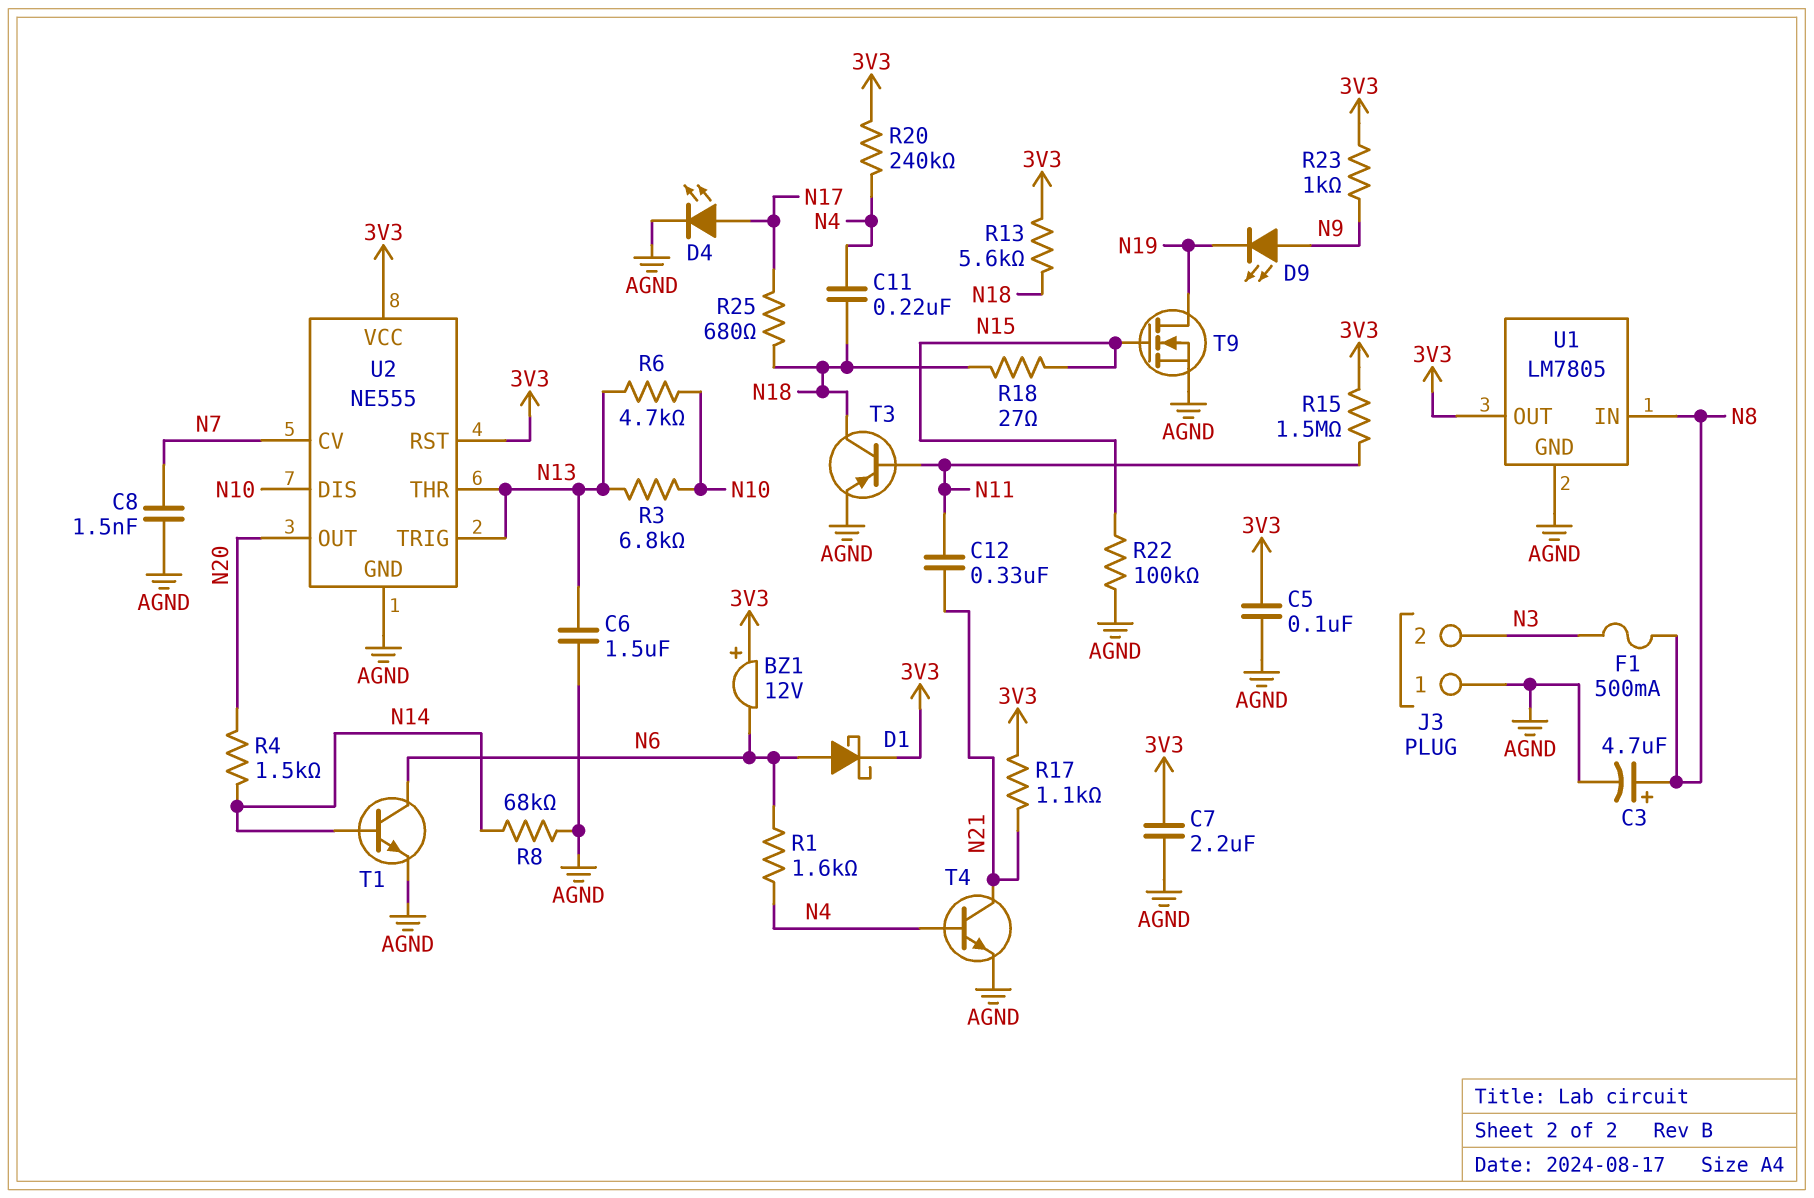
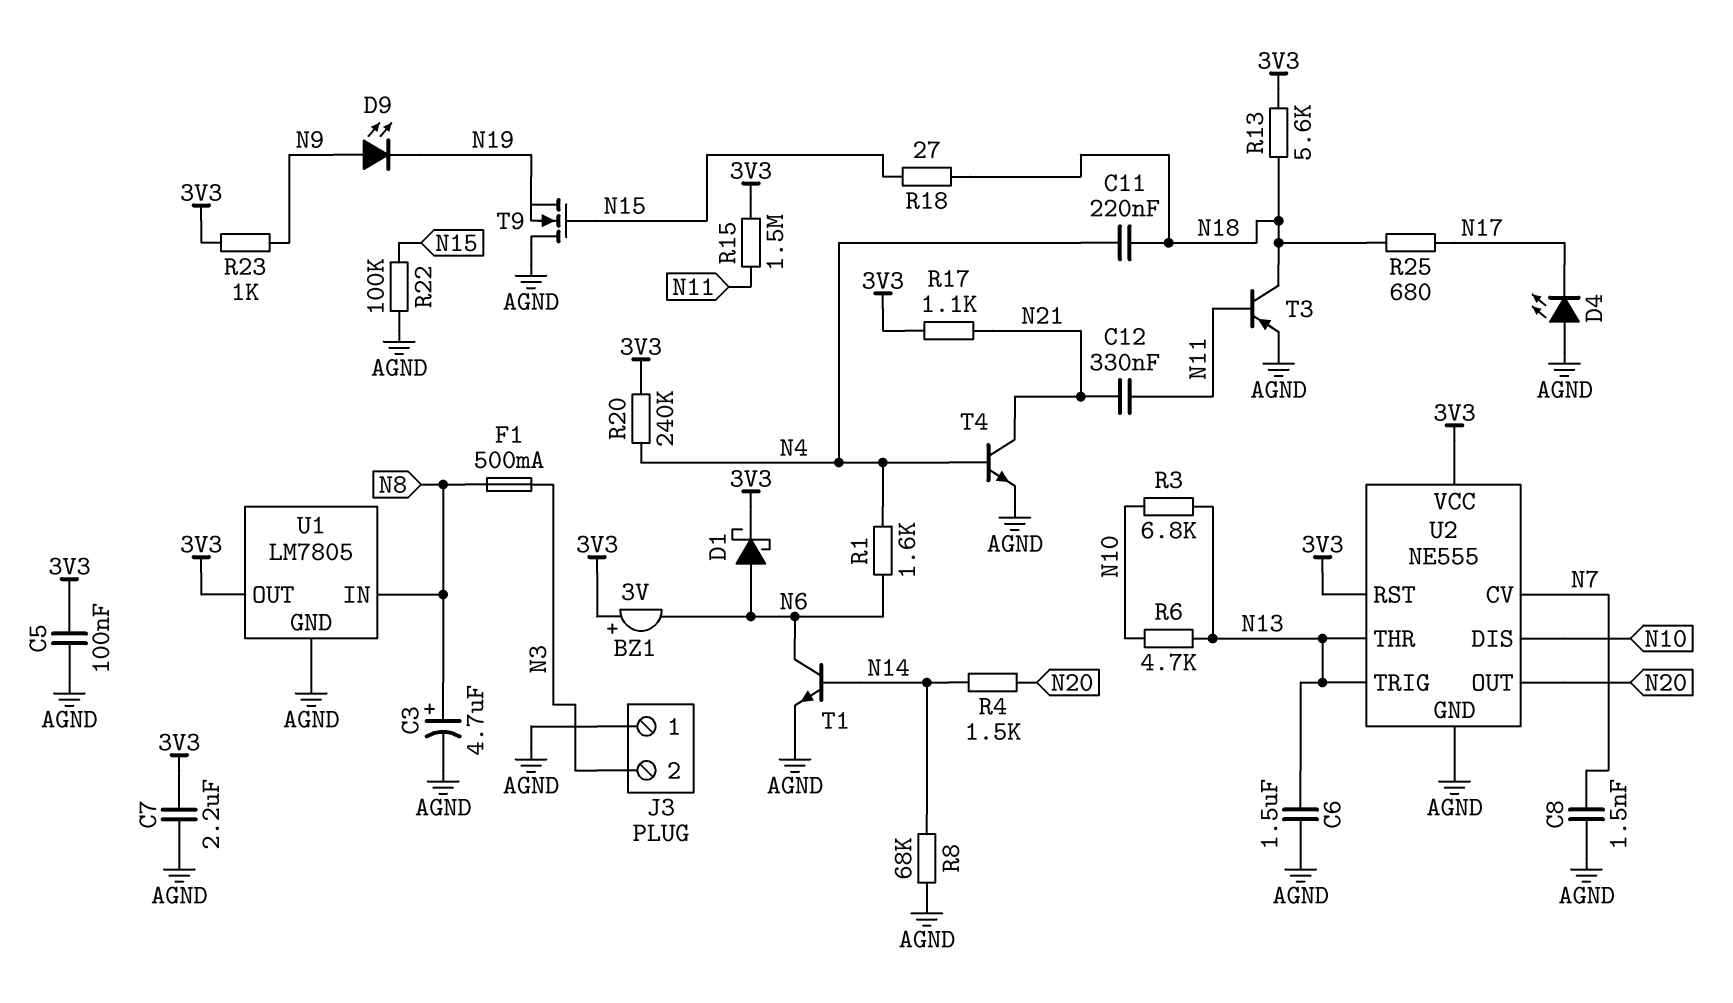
BZ1: buzzer 12V (plus 3V3, minus N6) -> buzzer 3V (plus 3V3, minus N6)
D4: LED (A N17, K AGND) -> LED (A AGND, K N17)
T9: NMOS (G N15, D N19, S AGND) -> NMOS (G N15, D AGND, S N19)

